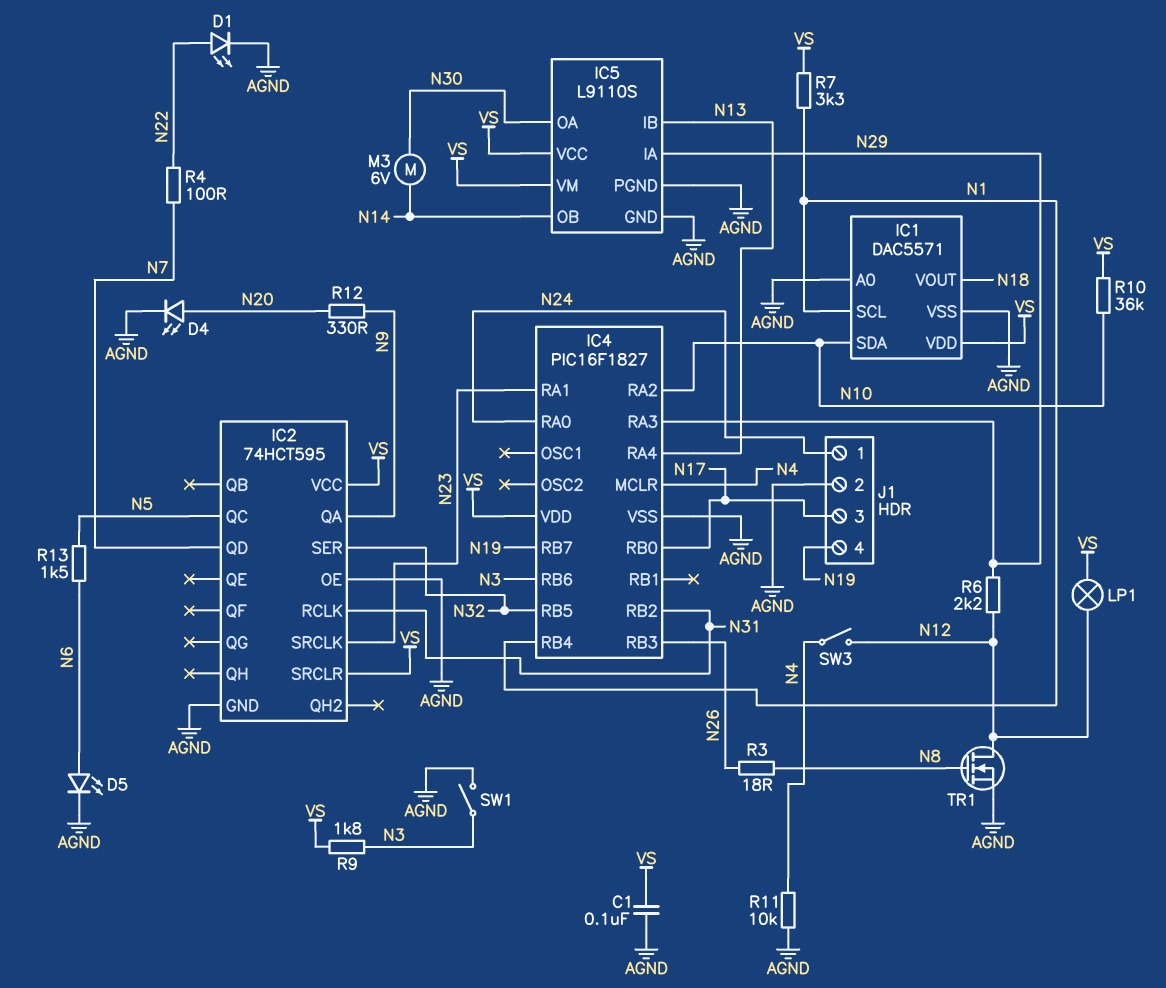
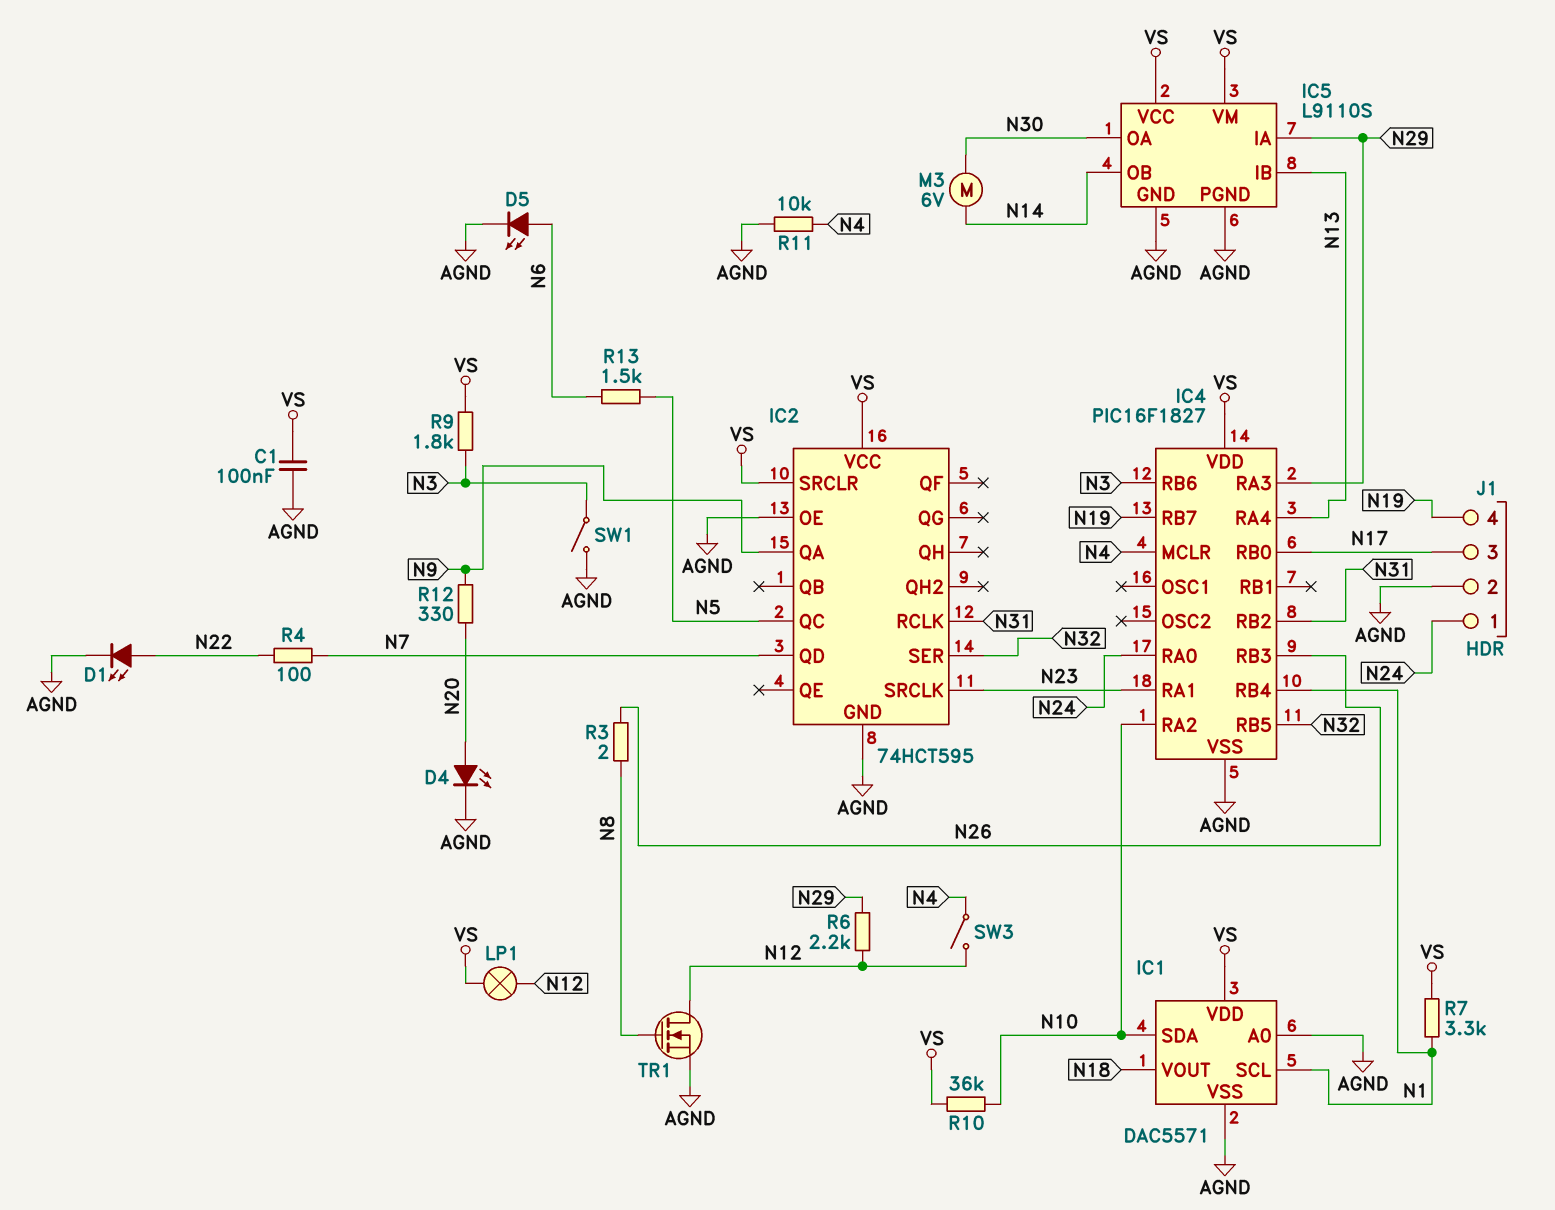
R3: 18 (N8, N26) -> 2 (N8, N26)

